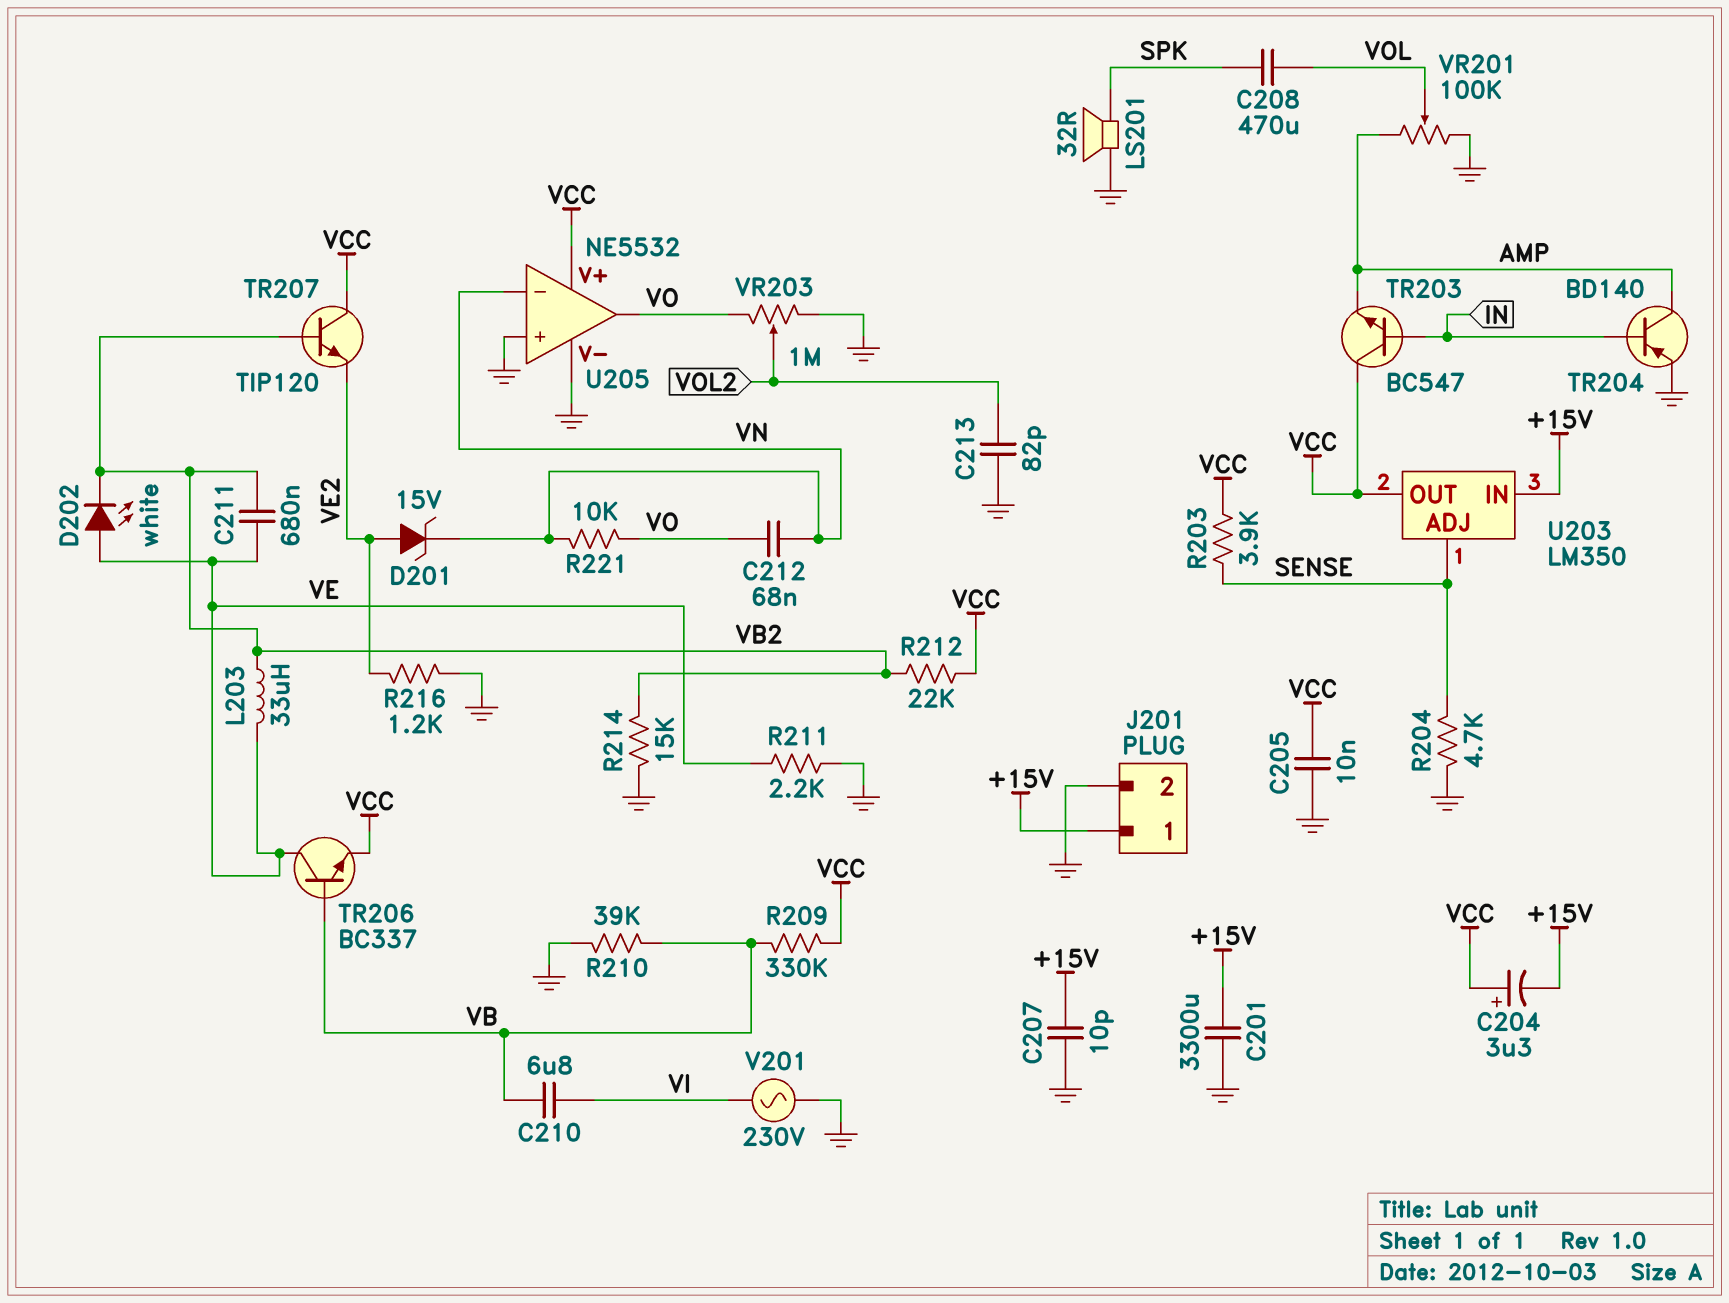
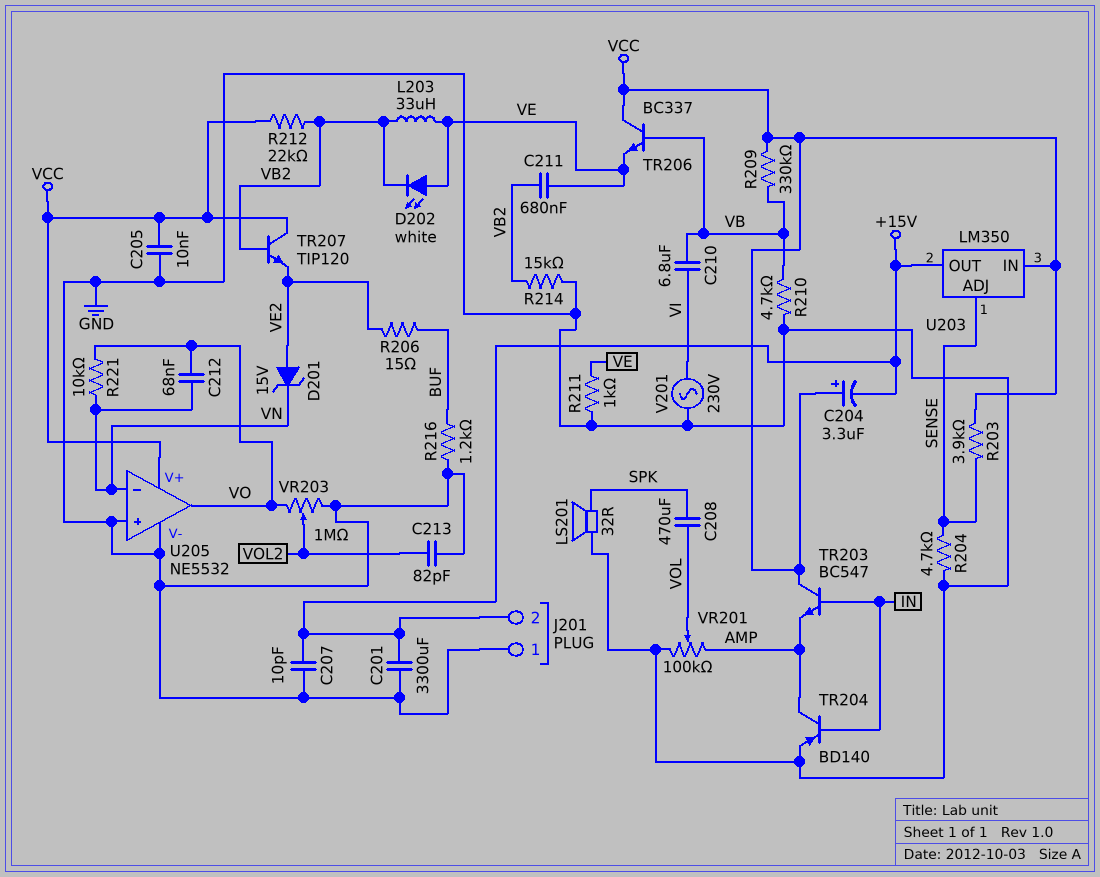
J201 pin 1: +15V -> GND
J201 pin 2: GND -> +15V
R206: none -> 15 (BUF, VE2)
R210: 39k (GND, VB) -> 4.7k (GND, VB)
R211: 2.2k (GND, VE) -> 1k (GND, VE)
R216: 1.2k (GND, VE2) -> 1.2k (BUF, GND)
TR206: NPN BC337 (B VB, C VE, E VCC) -> NPN BC337 (B VB, C VCC, E VE)
U203 pin IN: +15V -> VCC
U203 pin OUT: VCC -> +15V

